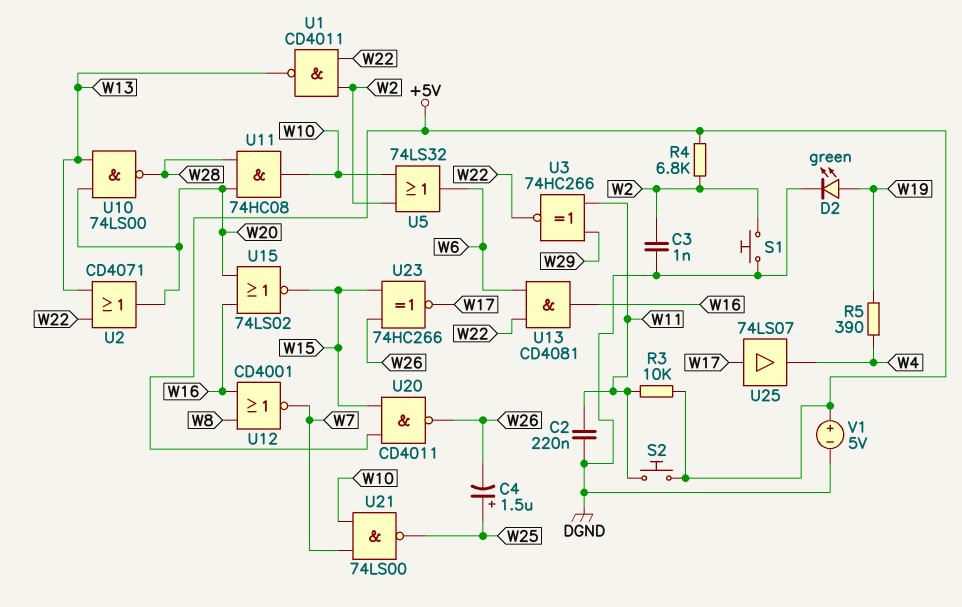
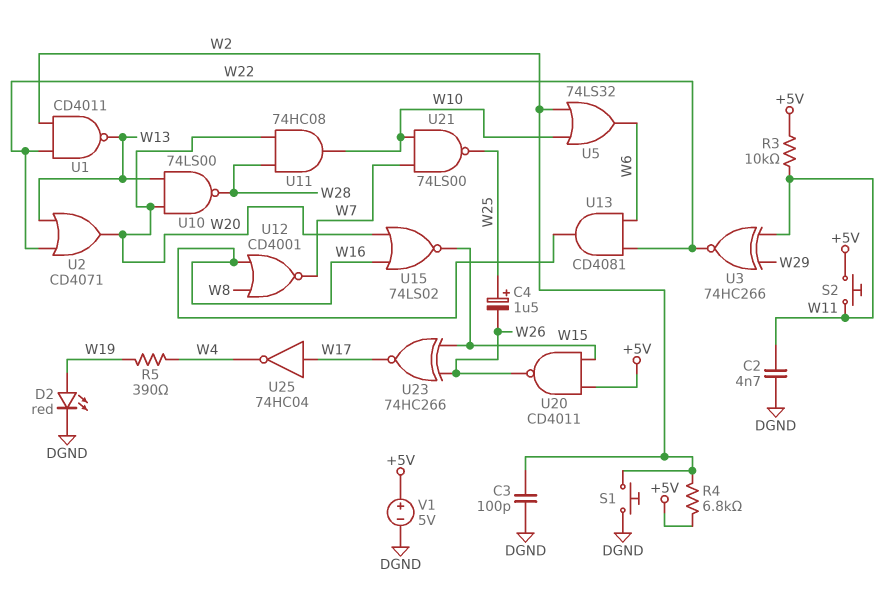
C2: 220nF (DGND, W11) -> 4.7nF (DGND, W11)
C3: 1nF (DGND, W2) -> 100pF (DGND, W2)
D2: LED green (A W19, K DGND) -> LED red (A W19, K DGND)
U25: buffer 74LS07 (in W17, out W4) -> NOT 74HC04 (in W17, out W4)

